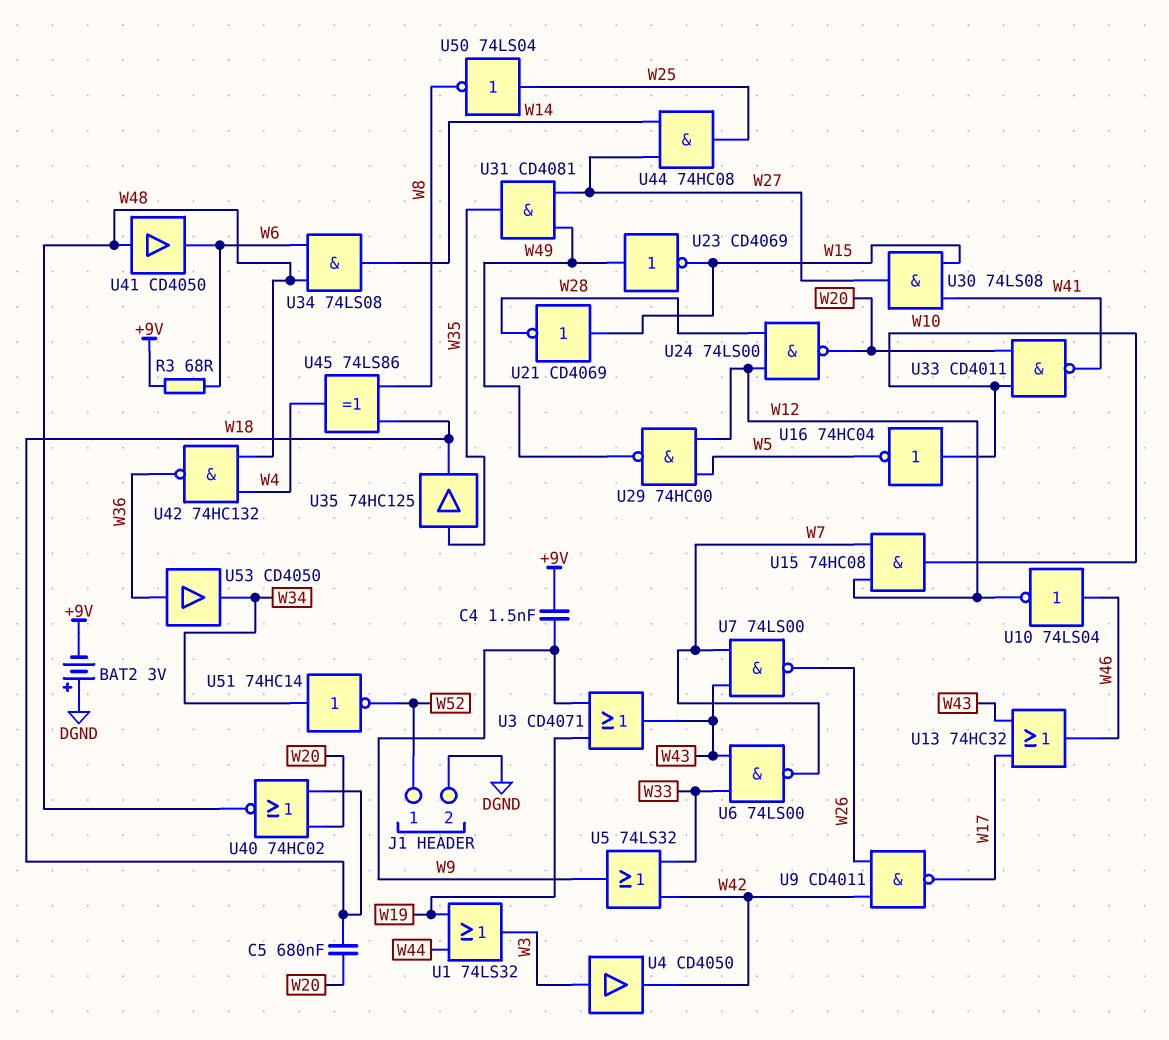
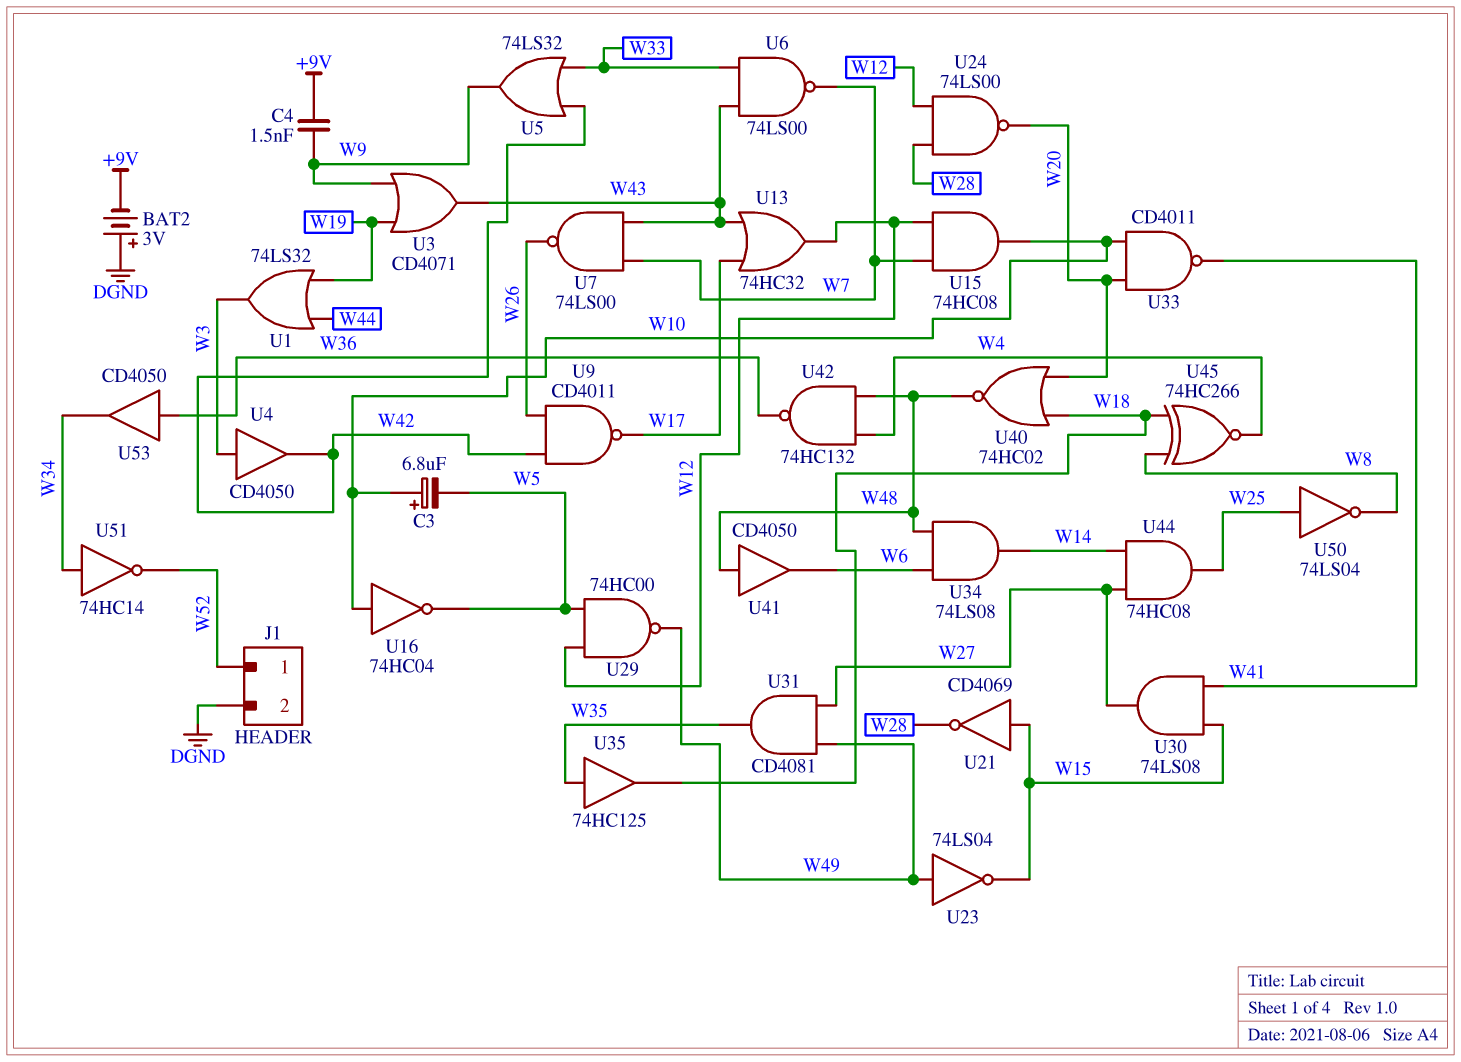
C3: none -> 6.8uF (plus W10, minus W5)
C5: 680nF (W18, W20) -> none
R3: 68 (+9V, W6) -> none
U10: NOT 74LS04 (in W46, out W12) -> none
U13: OR 74HC32 (in W17, in W43, out W46) -> OR 74HC32 (in W17, in W43, out W12)
U23: NOT CD4069 (in W49, out W15) -> NOT 74LS04 (in W49, out W15)
U45: XOR 74LS86 (in W8, in W18, out W4) -> XNOR 74HC266 (in W8, in W18, out W4)

